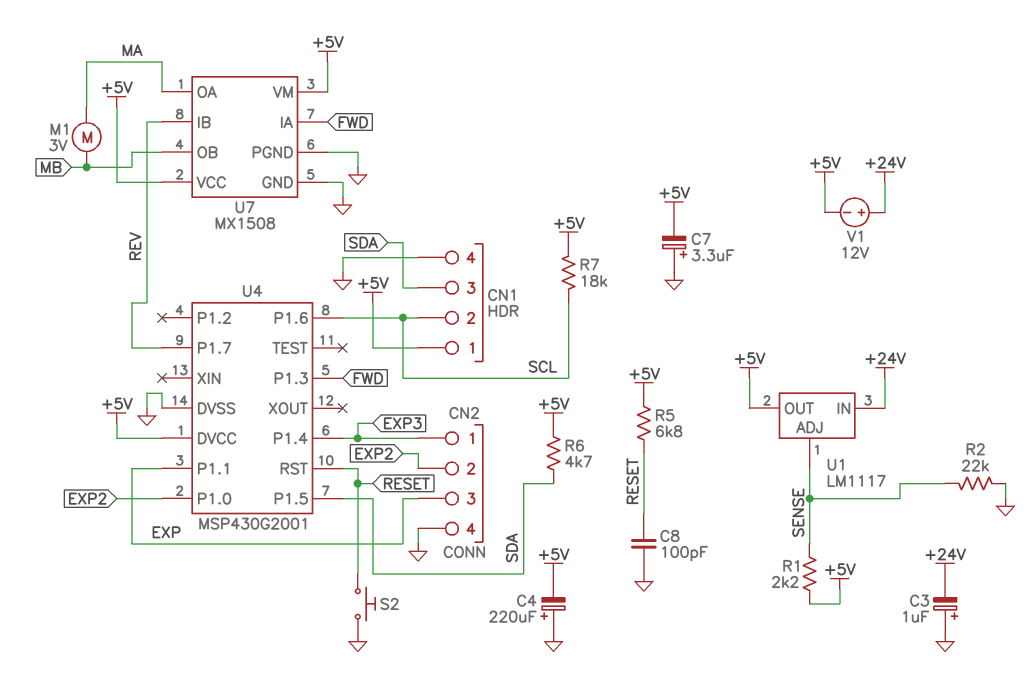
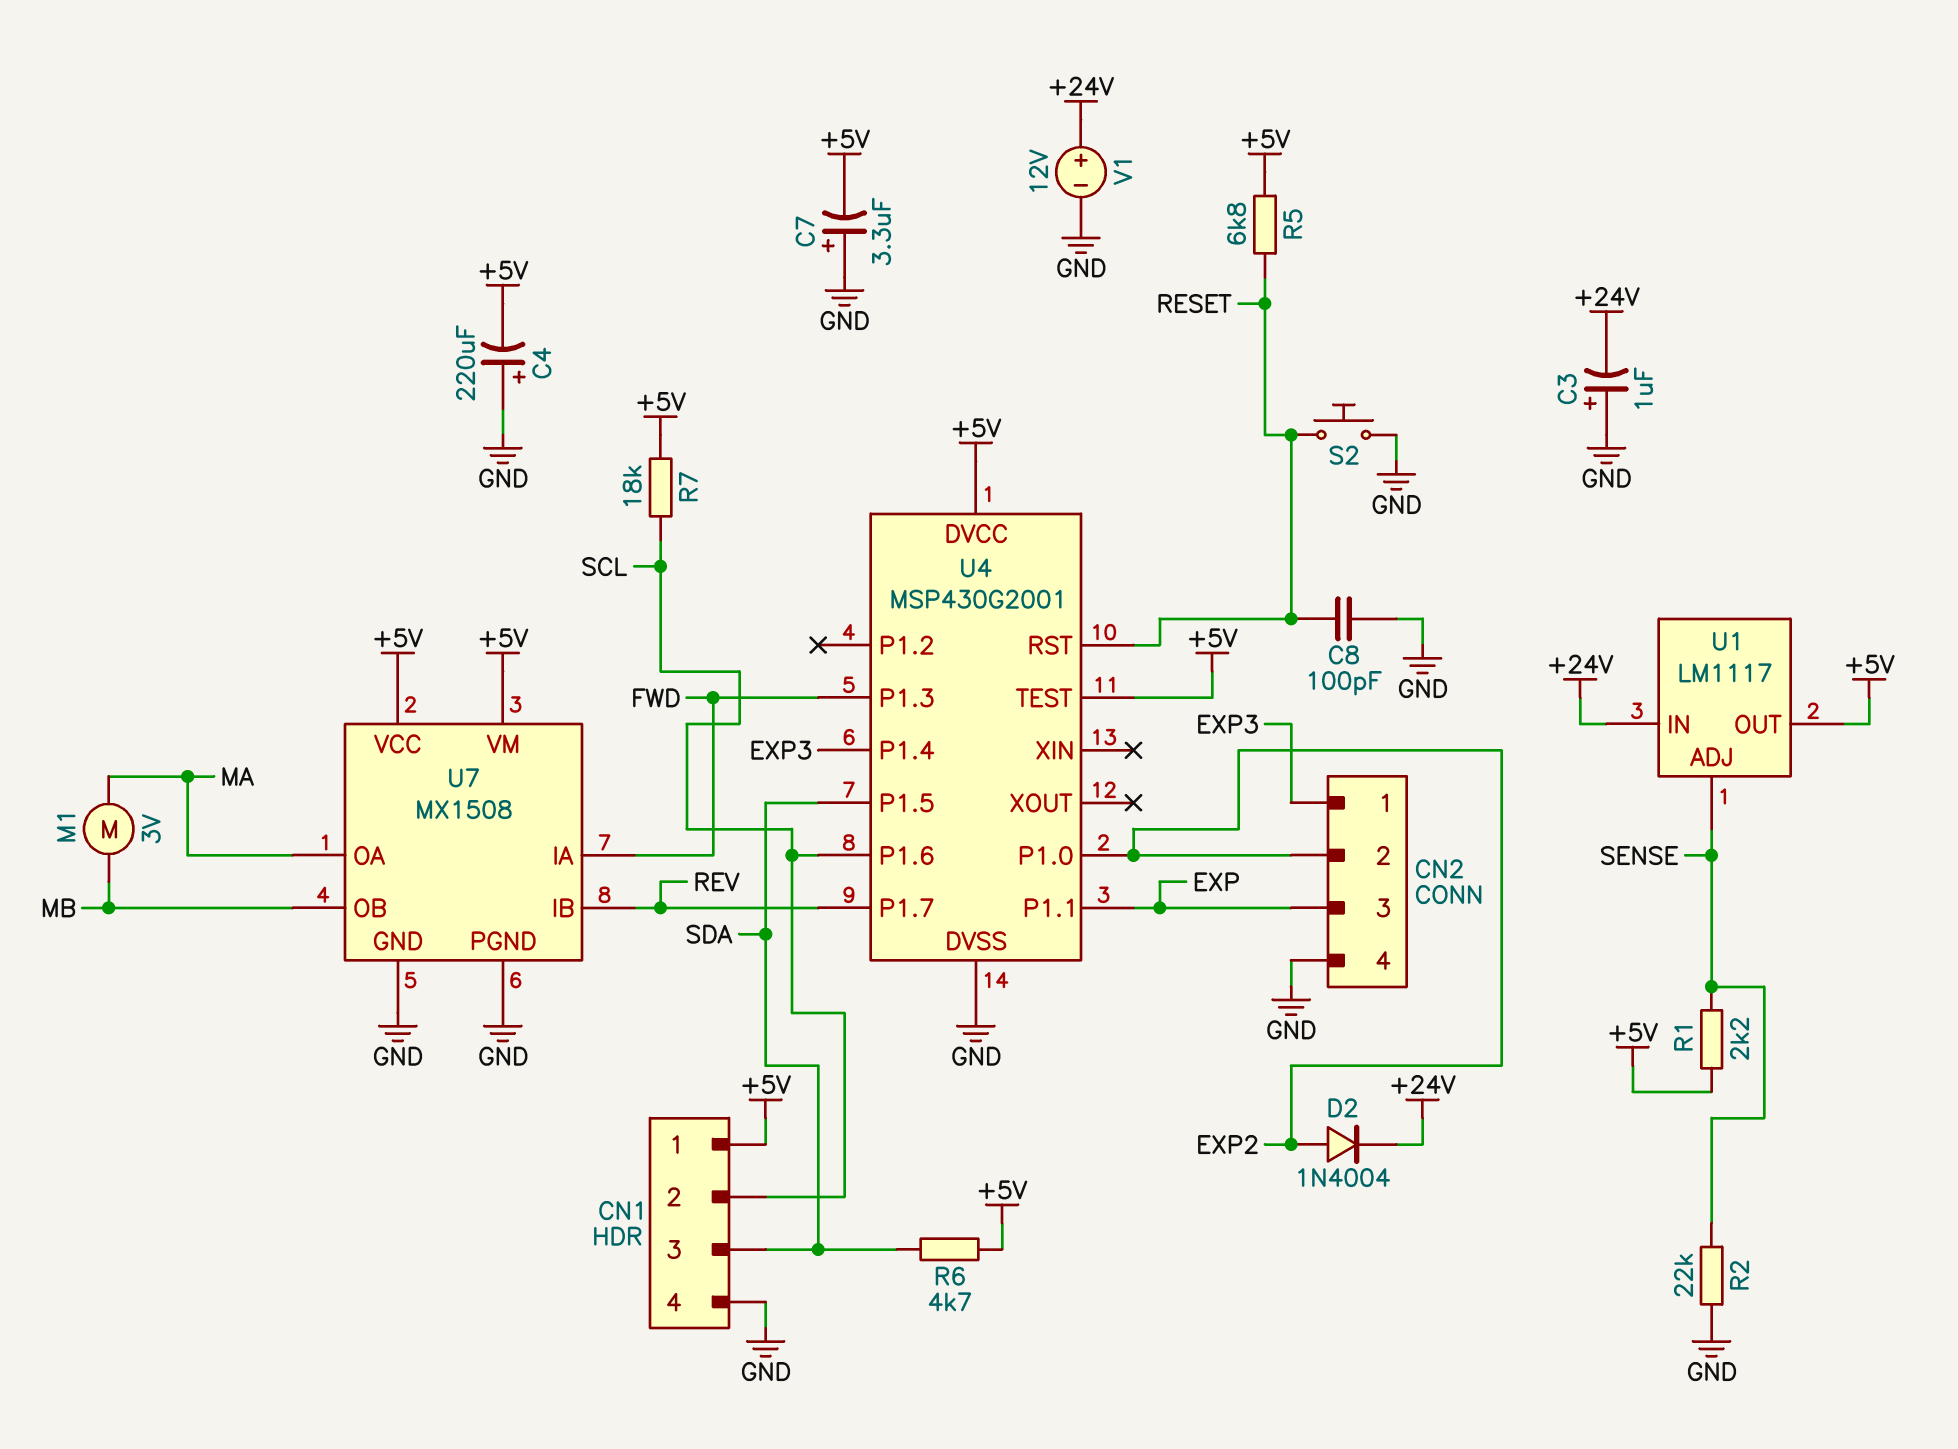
D2: none -> diode 1N4004 (A EXP2, K +24V)
U4 pin TEST: none -> +5V
V1: 12V (plus +24V, minus +5V) -> 12V (plus +24V, minus GND)

